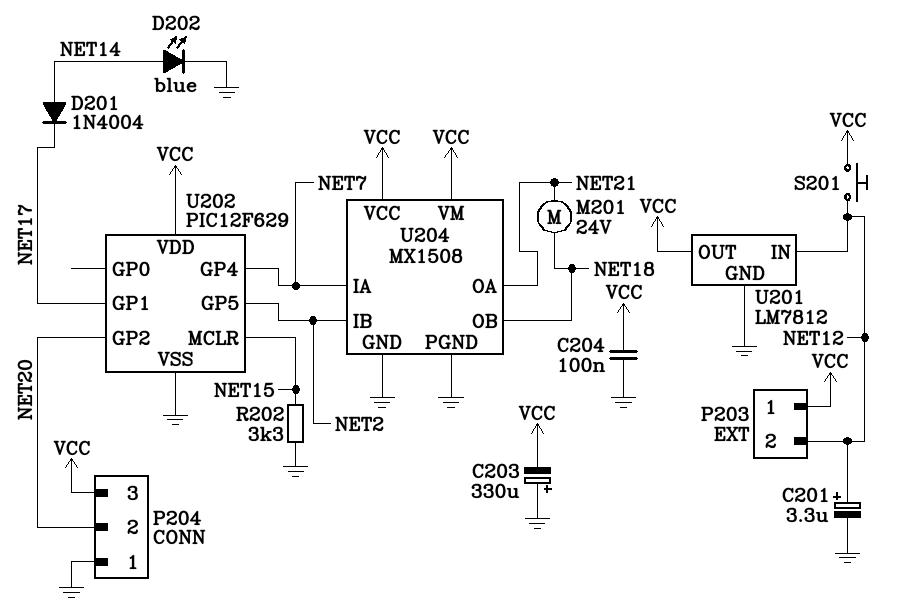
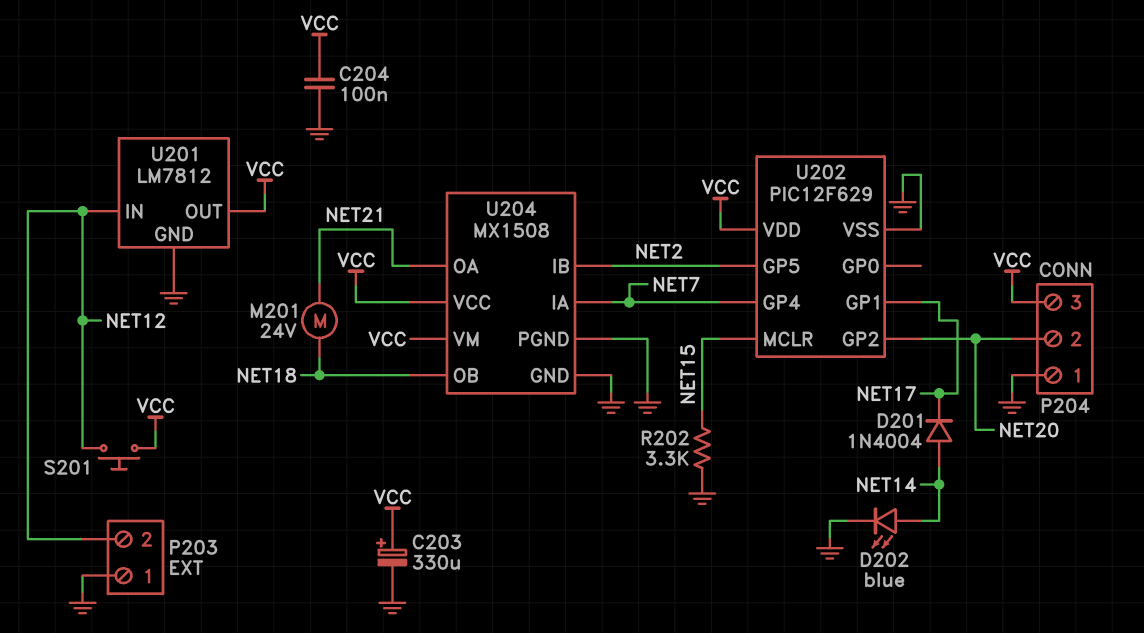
C201: 3.3uF (plus NET12, minus GND) -> none
C203: 330uF (plus GND, minus VCC) -> 330uF (plus VCC, minus GND)
P203 pin 1: VCC -> GND

